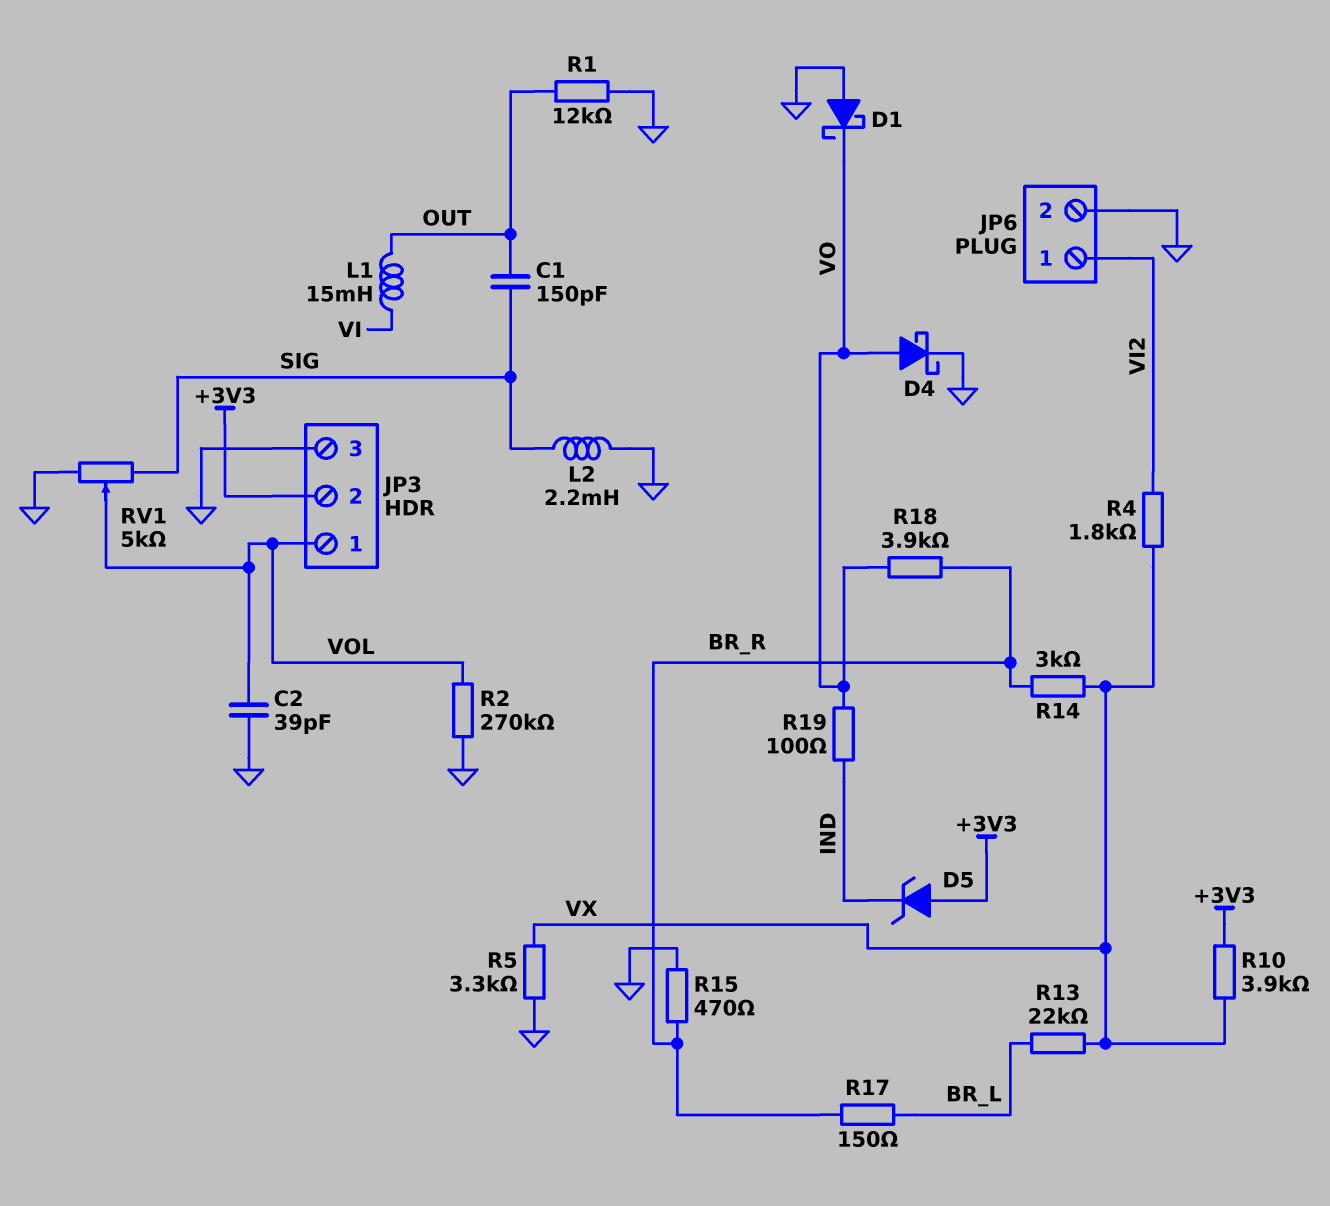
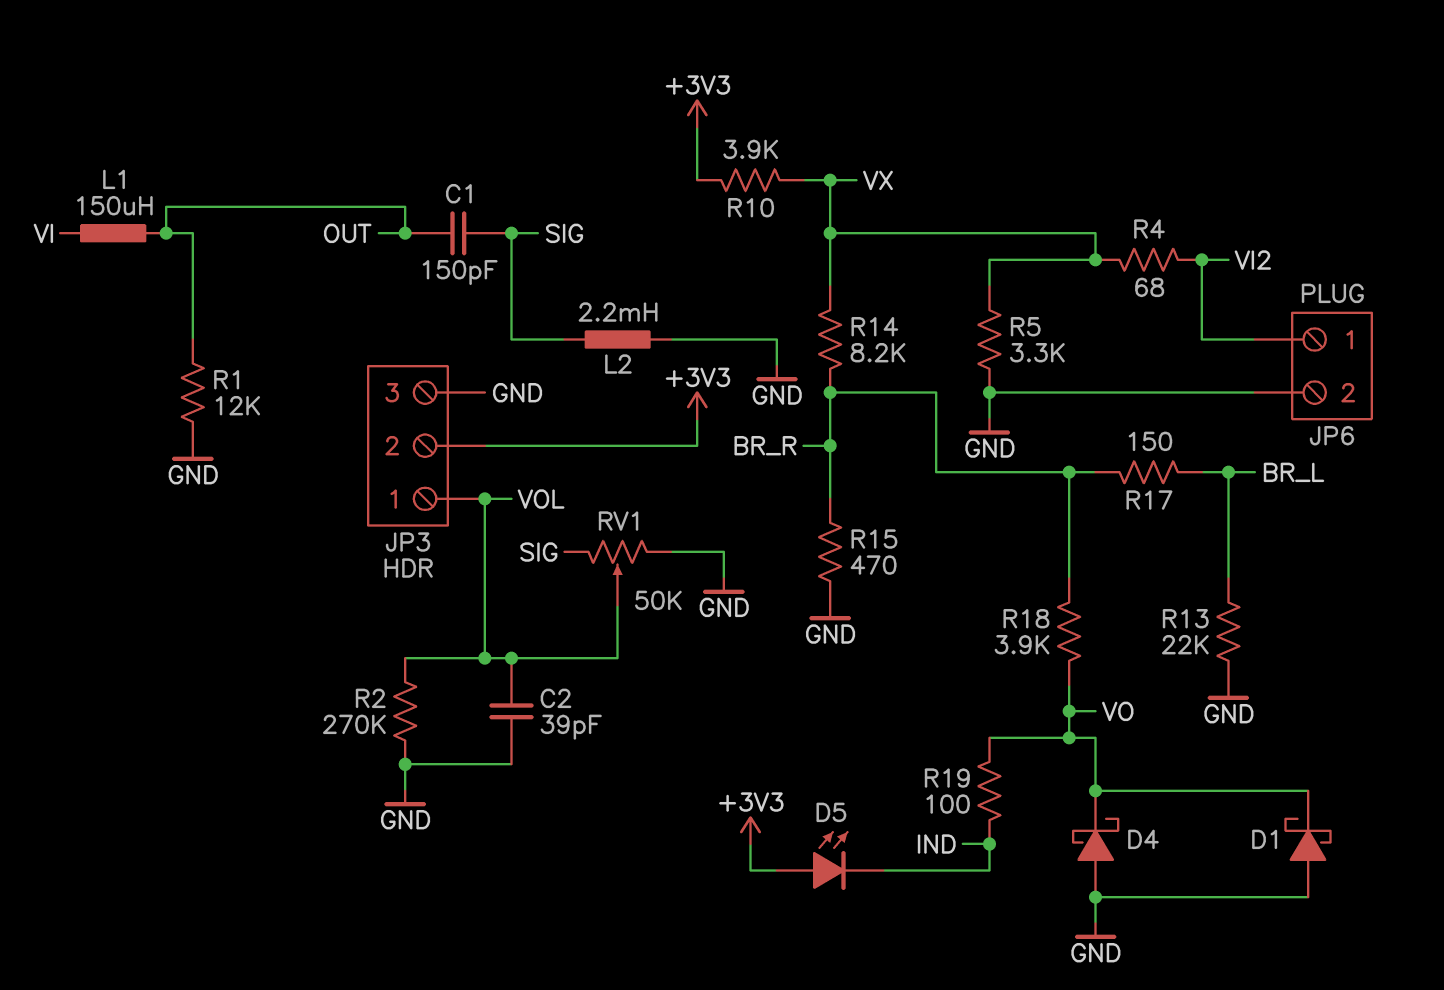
D4: schottky (A VO, K GND) -> schottky (A GND, K VO)
D5: zener (A +3V3, K IND) -> LED (A +3V3, K IND)
L1: 15mH (OUT, VI) -> 150uH (OUT, VI)
R4: 1.8k (VI2, VX) -> 68 (VI2, VX)
R13: 22k (BR_L, VX) -> 22k (BR_L, GND)
R14: 3k (BR_R, VX) -> 8.2k (BR_R, VX)
RV1: 5k (GND, SIG, wiper VOL) -> 50k (GND, SIG, wiper VOL)

